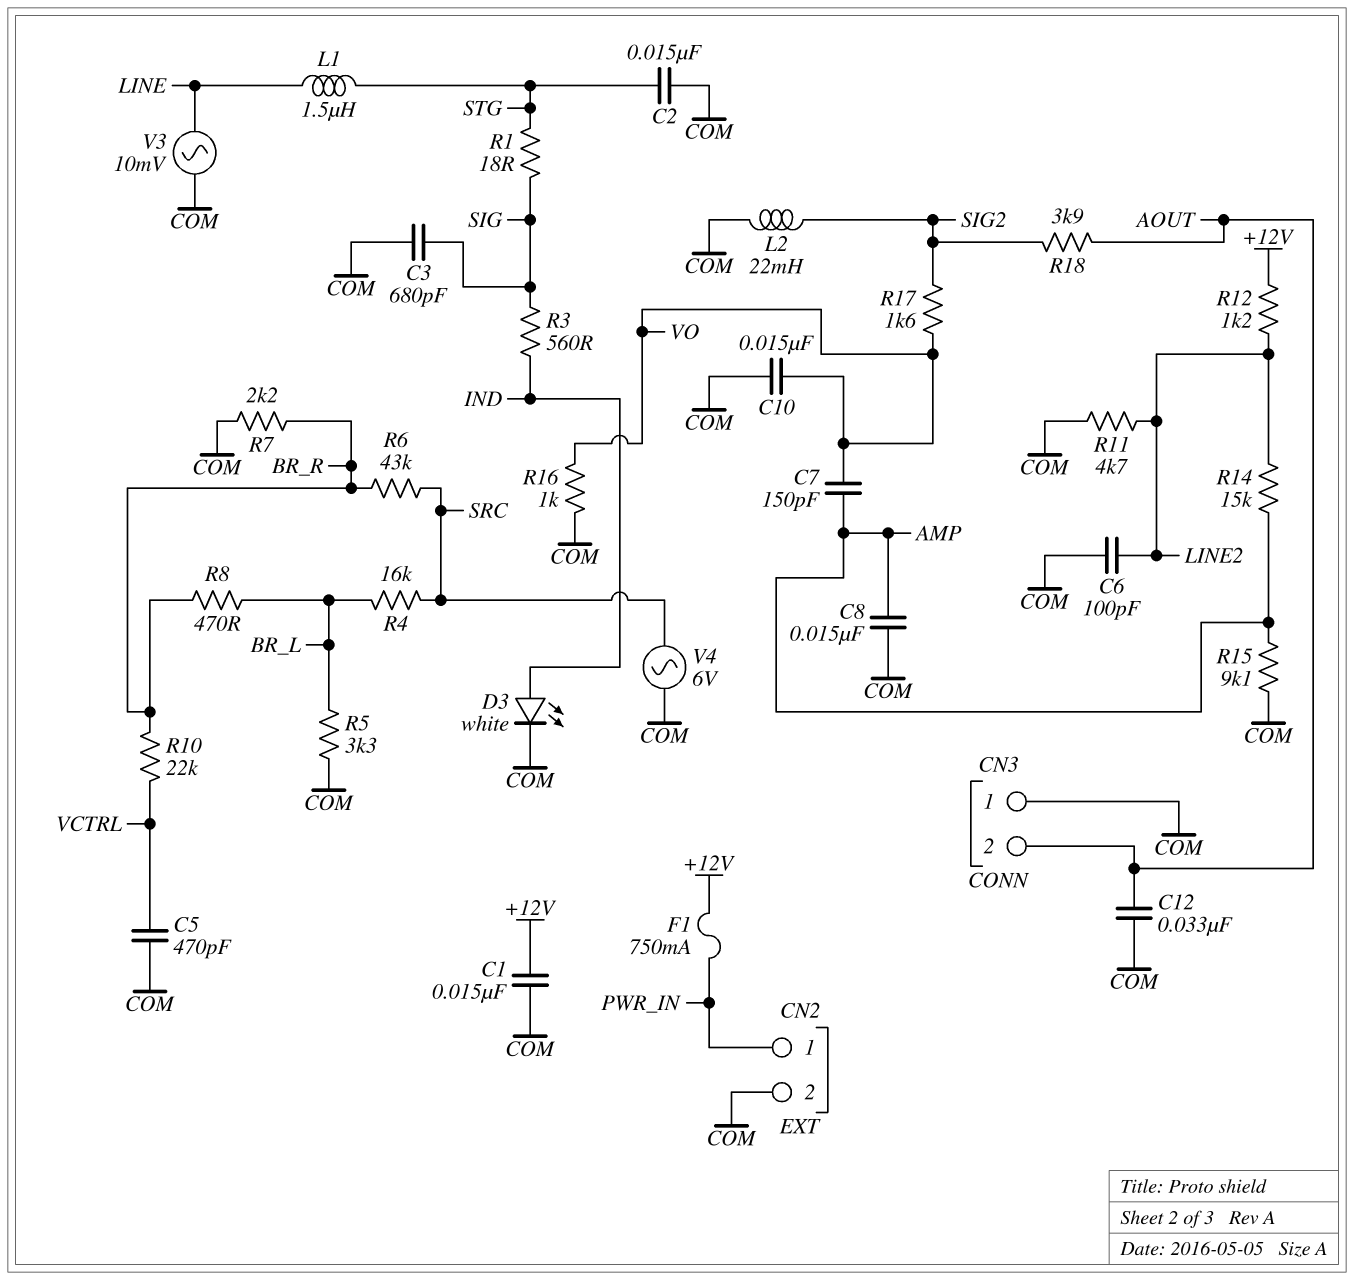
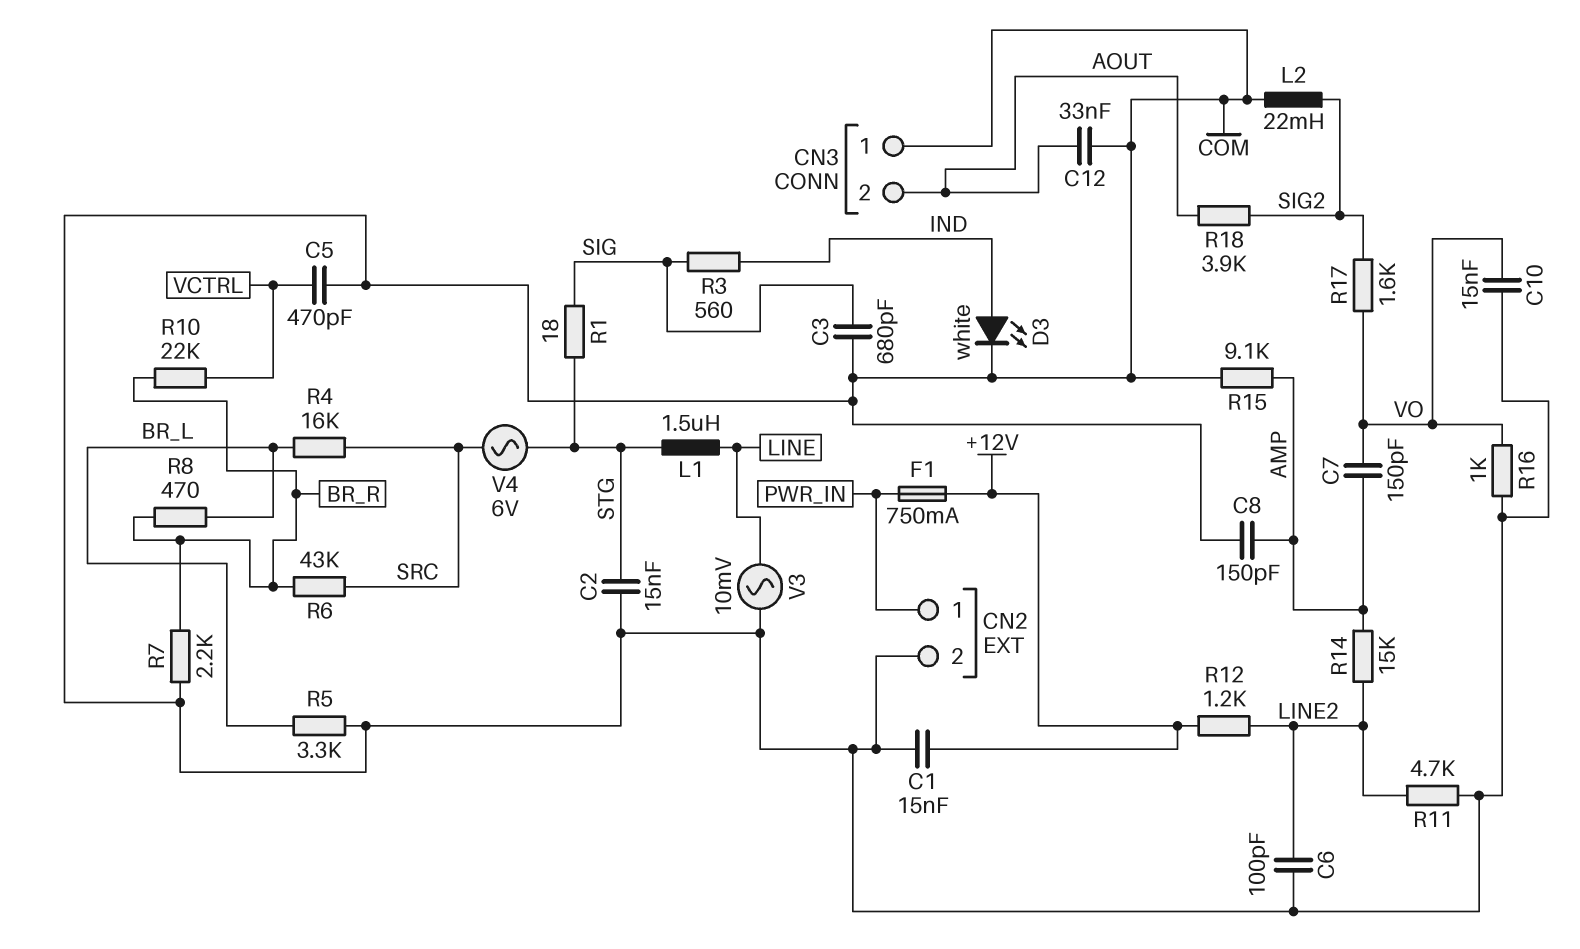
C8: 15nF (AMP, COM) -> 150pF (AMP, COM)
V4: AC 6V (COM, SRC) -> AC 6V (SRC, STG)

